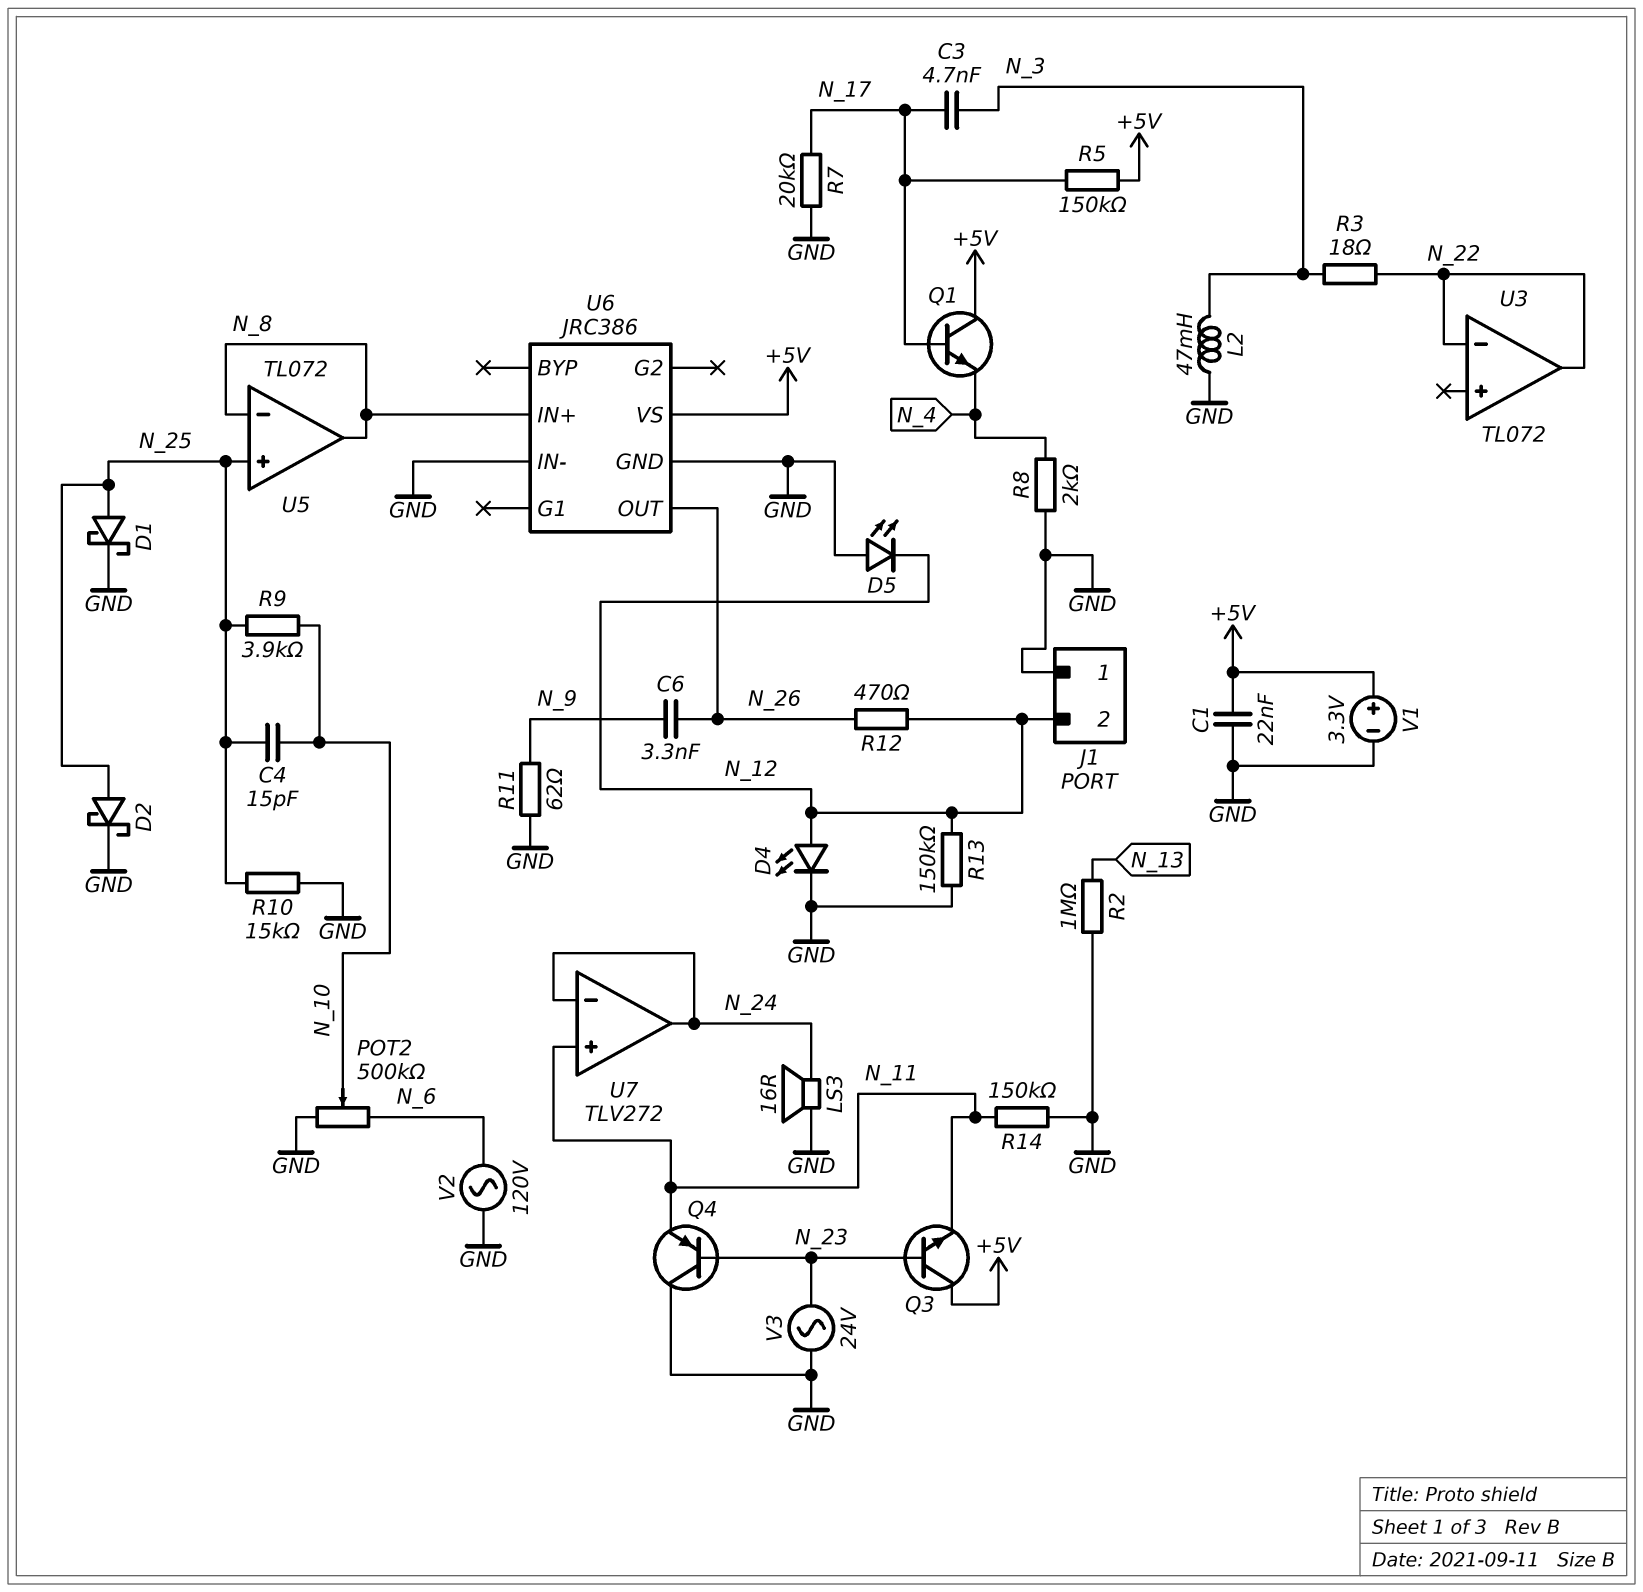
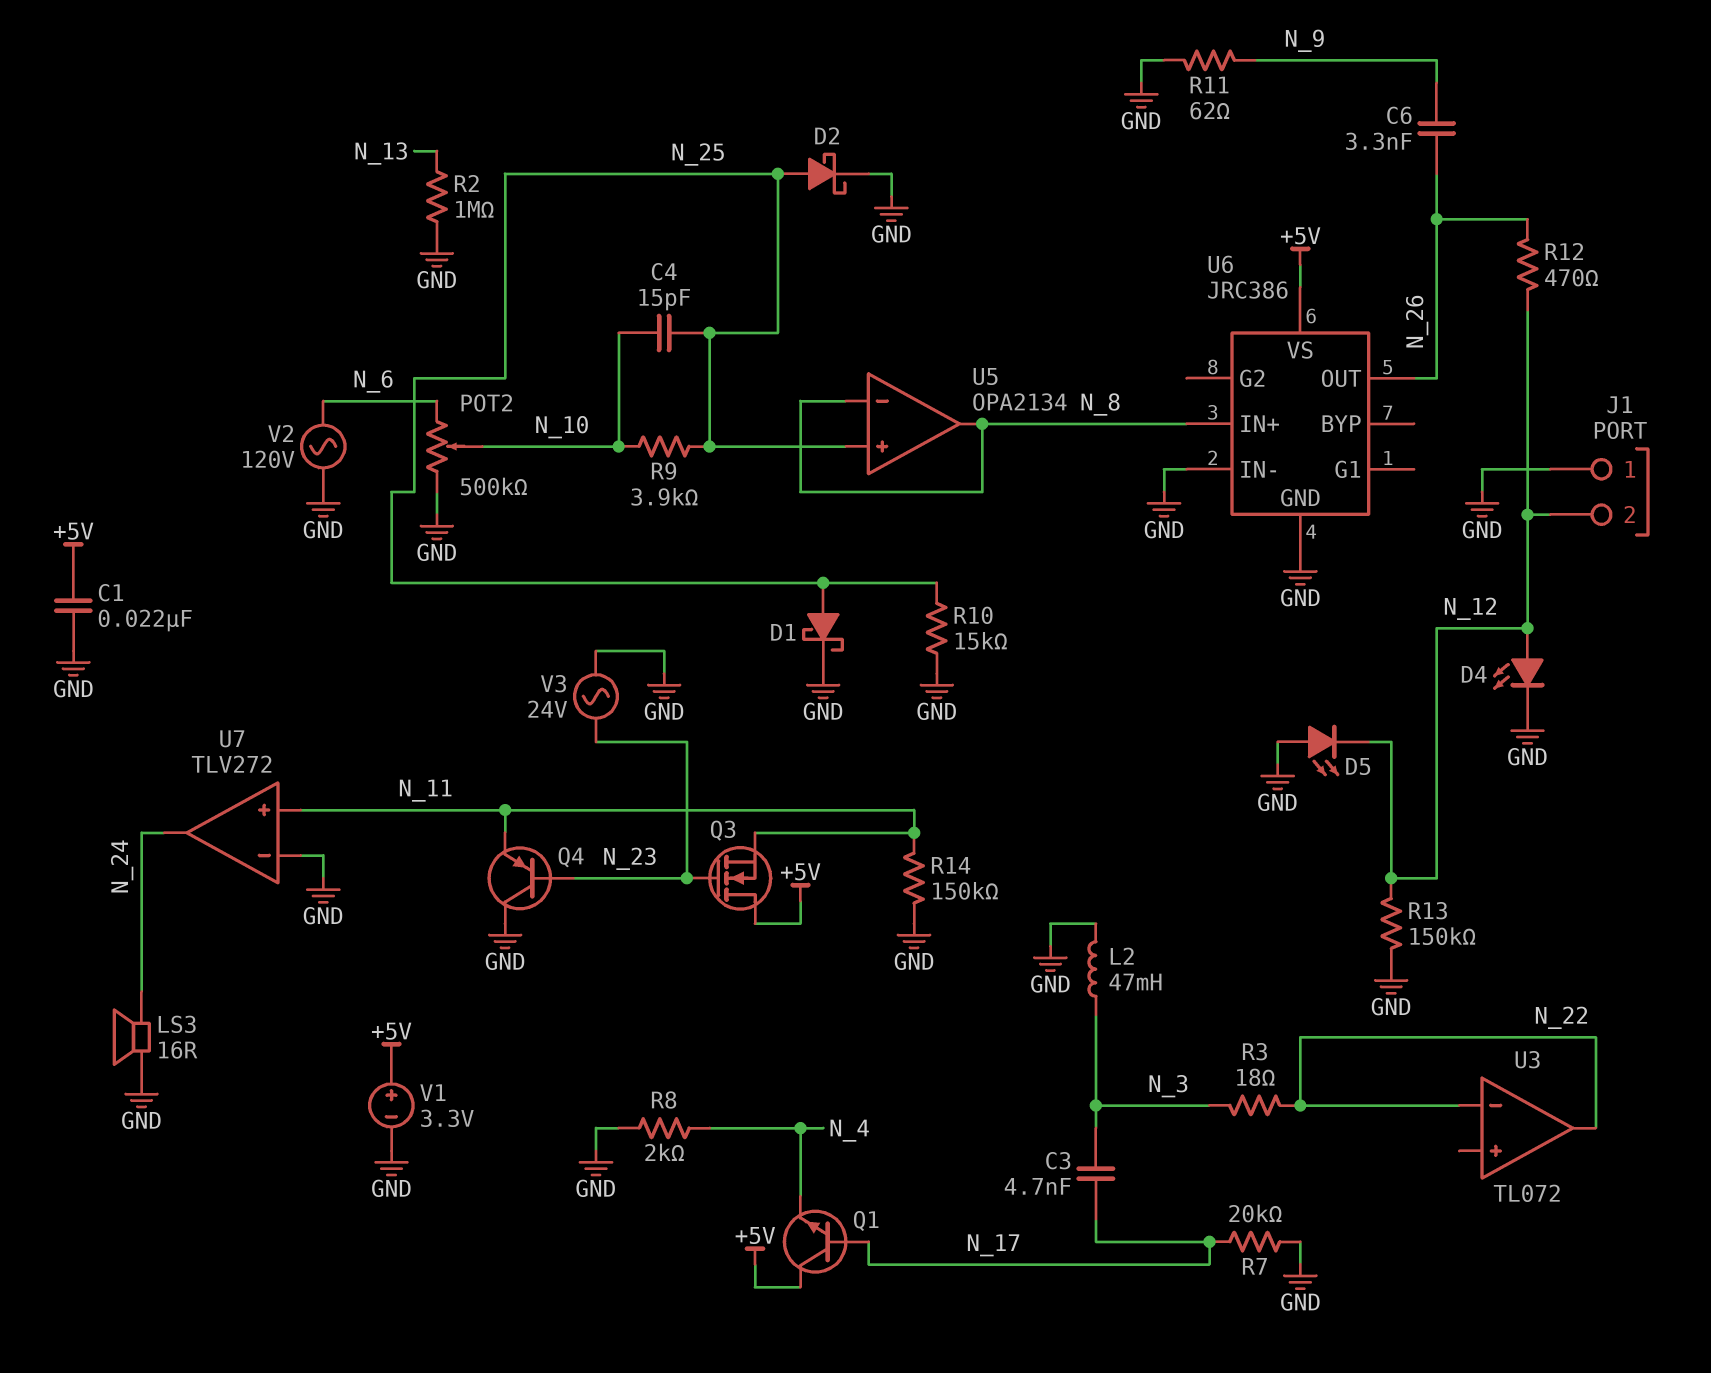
Q3: NPN (B N_23, C +5V, E N_11) -> NMOS (G N_23, D +5V, S N_11)
R5: 150k (+5V, N_17) -> none
U5: TL072 -> OPA2134
U7 pin in-: N_24 -> GND

